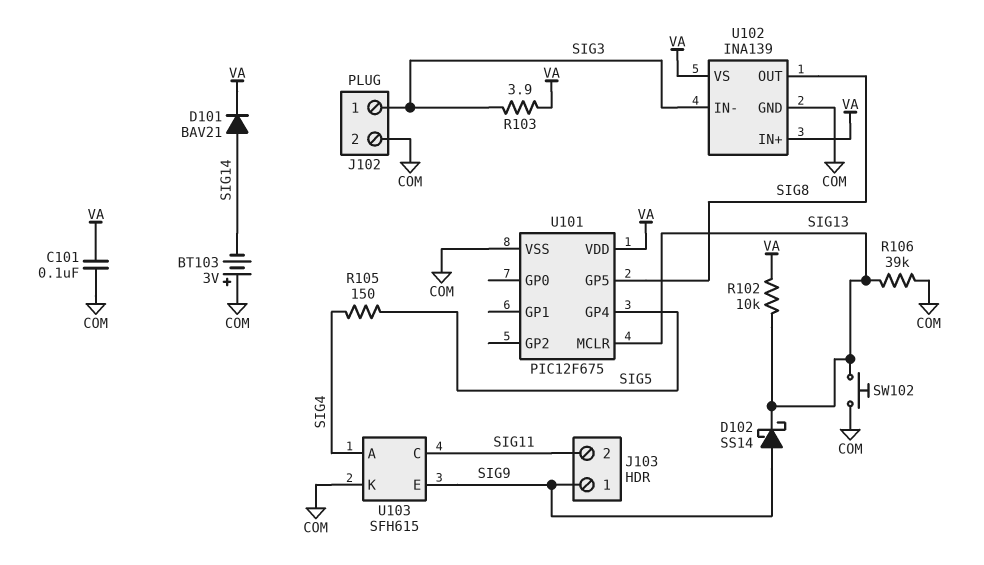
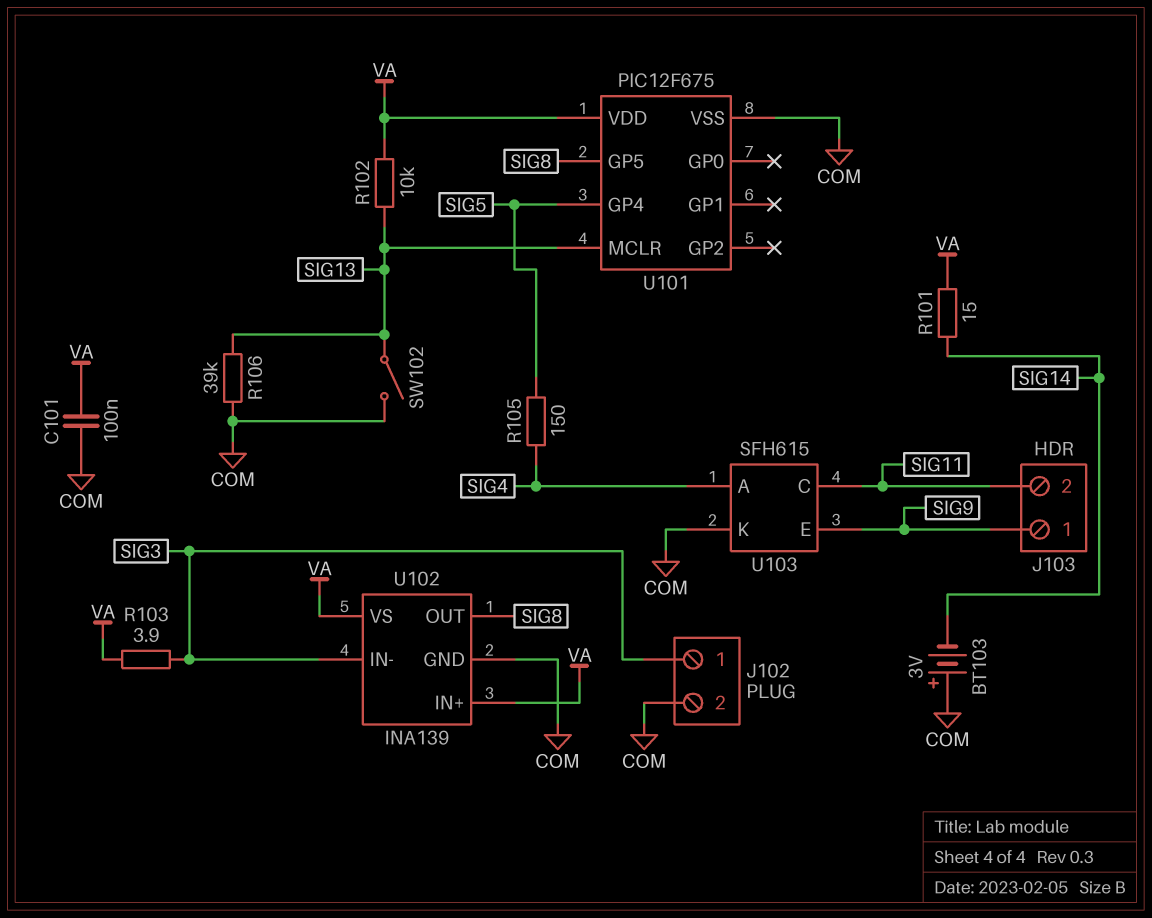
D101: diode BAV21 (A SIG14, K VA) -> none
D102: schottky SS14 (A SIG9, K SIG13) -> none
R101: none -> 15 (SIG14, VA)
SW102: button (COM, SIG13) -> switch (COM, SIG13)

